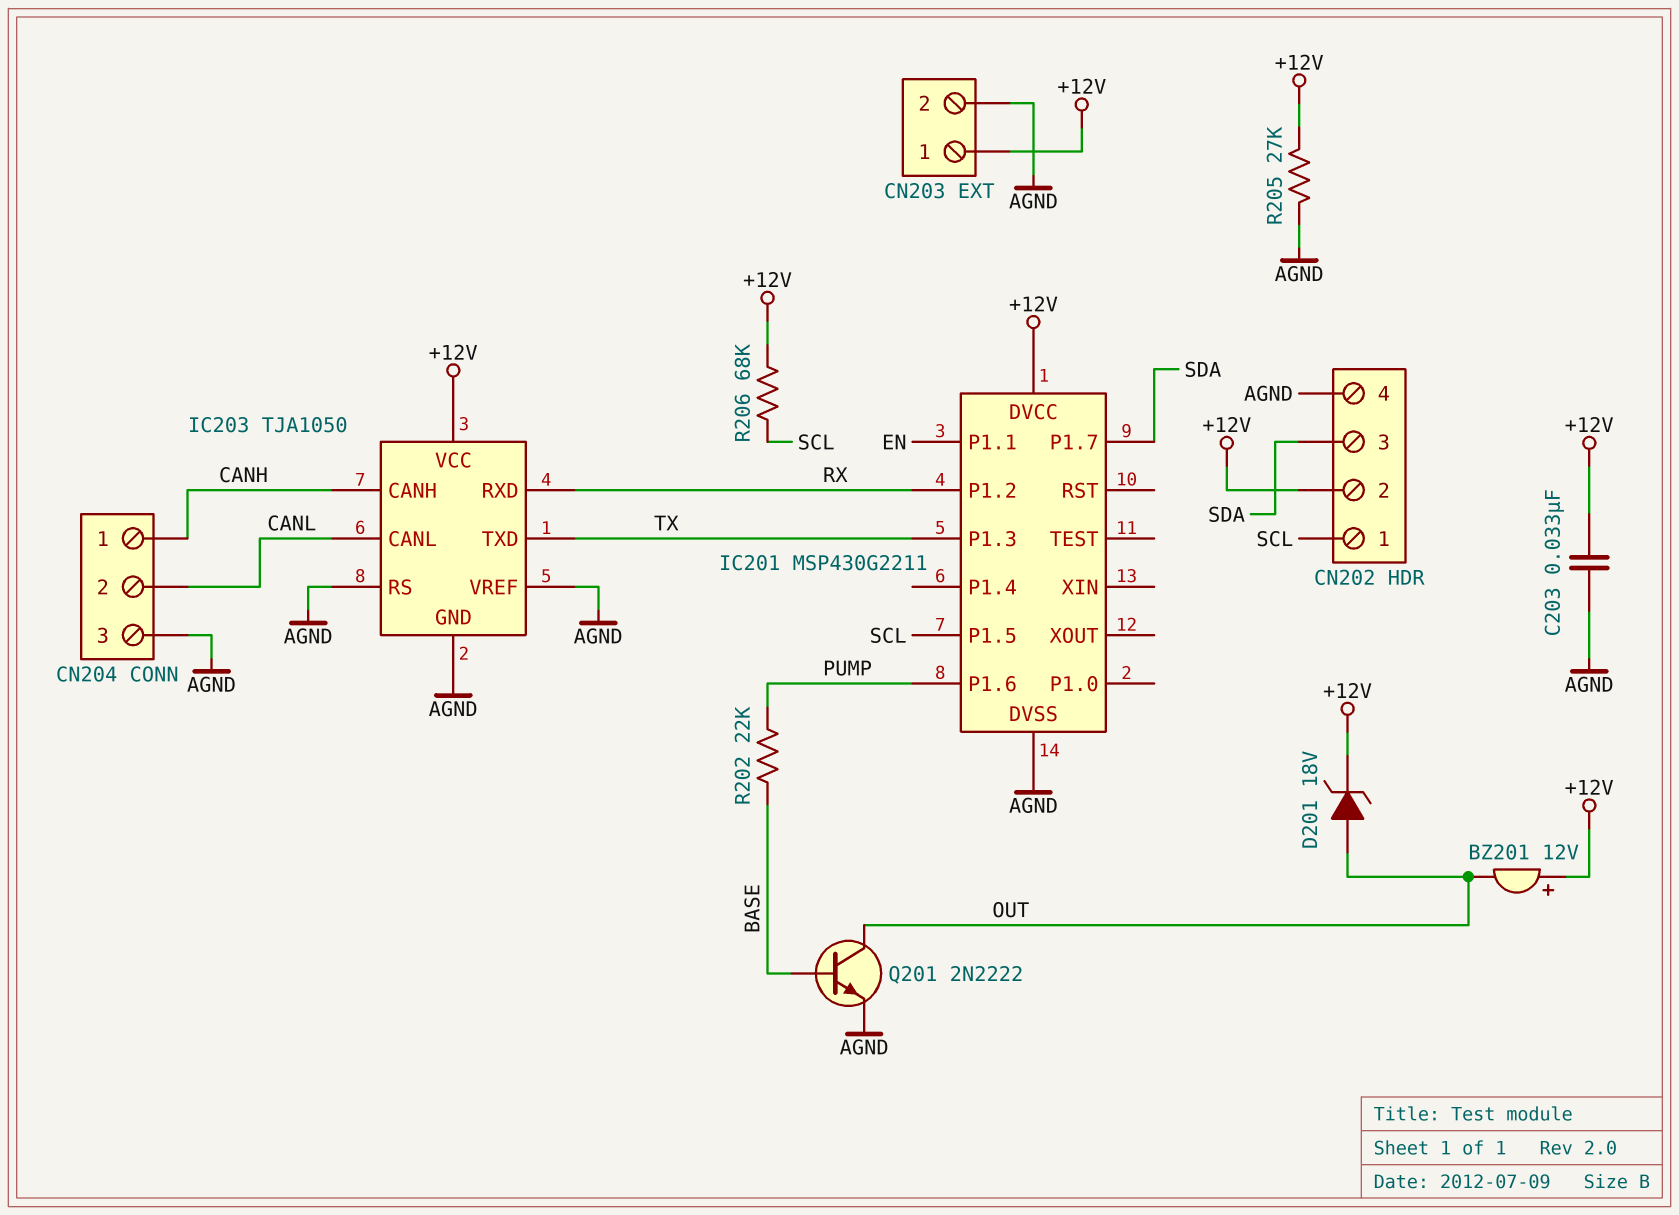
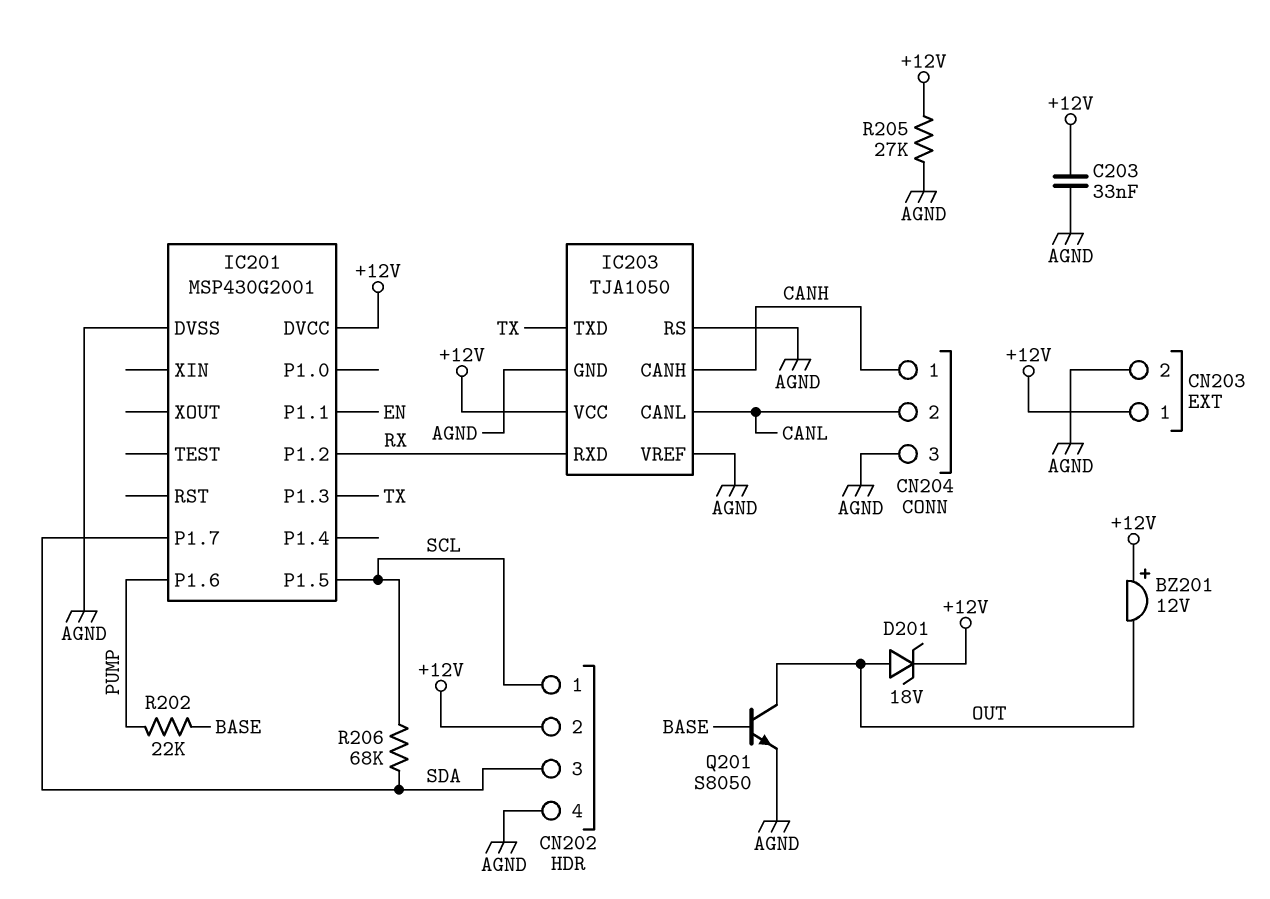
IC201: MSP430G2211 -> MSP430G2001
Q201: NPN 2N2222 (B BASE, C OUT, E AGND) -> NPN S8050 (B BASE, C OUT, E AGND)
R206: 68k (+12V, SCL) -> 68k (SCL, SDA)

